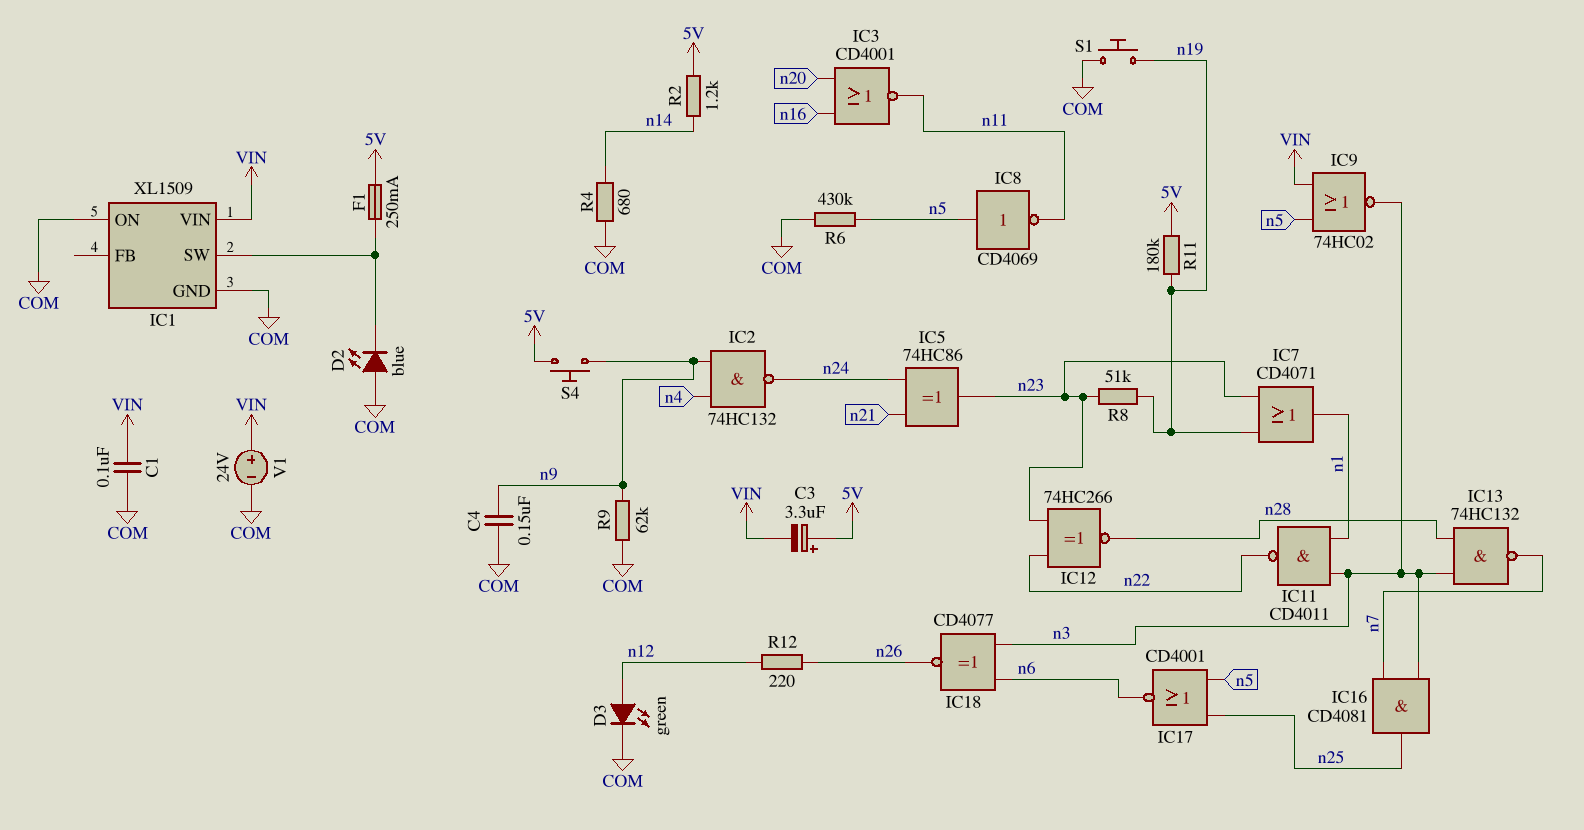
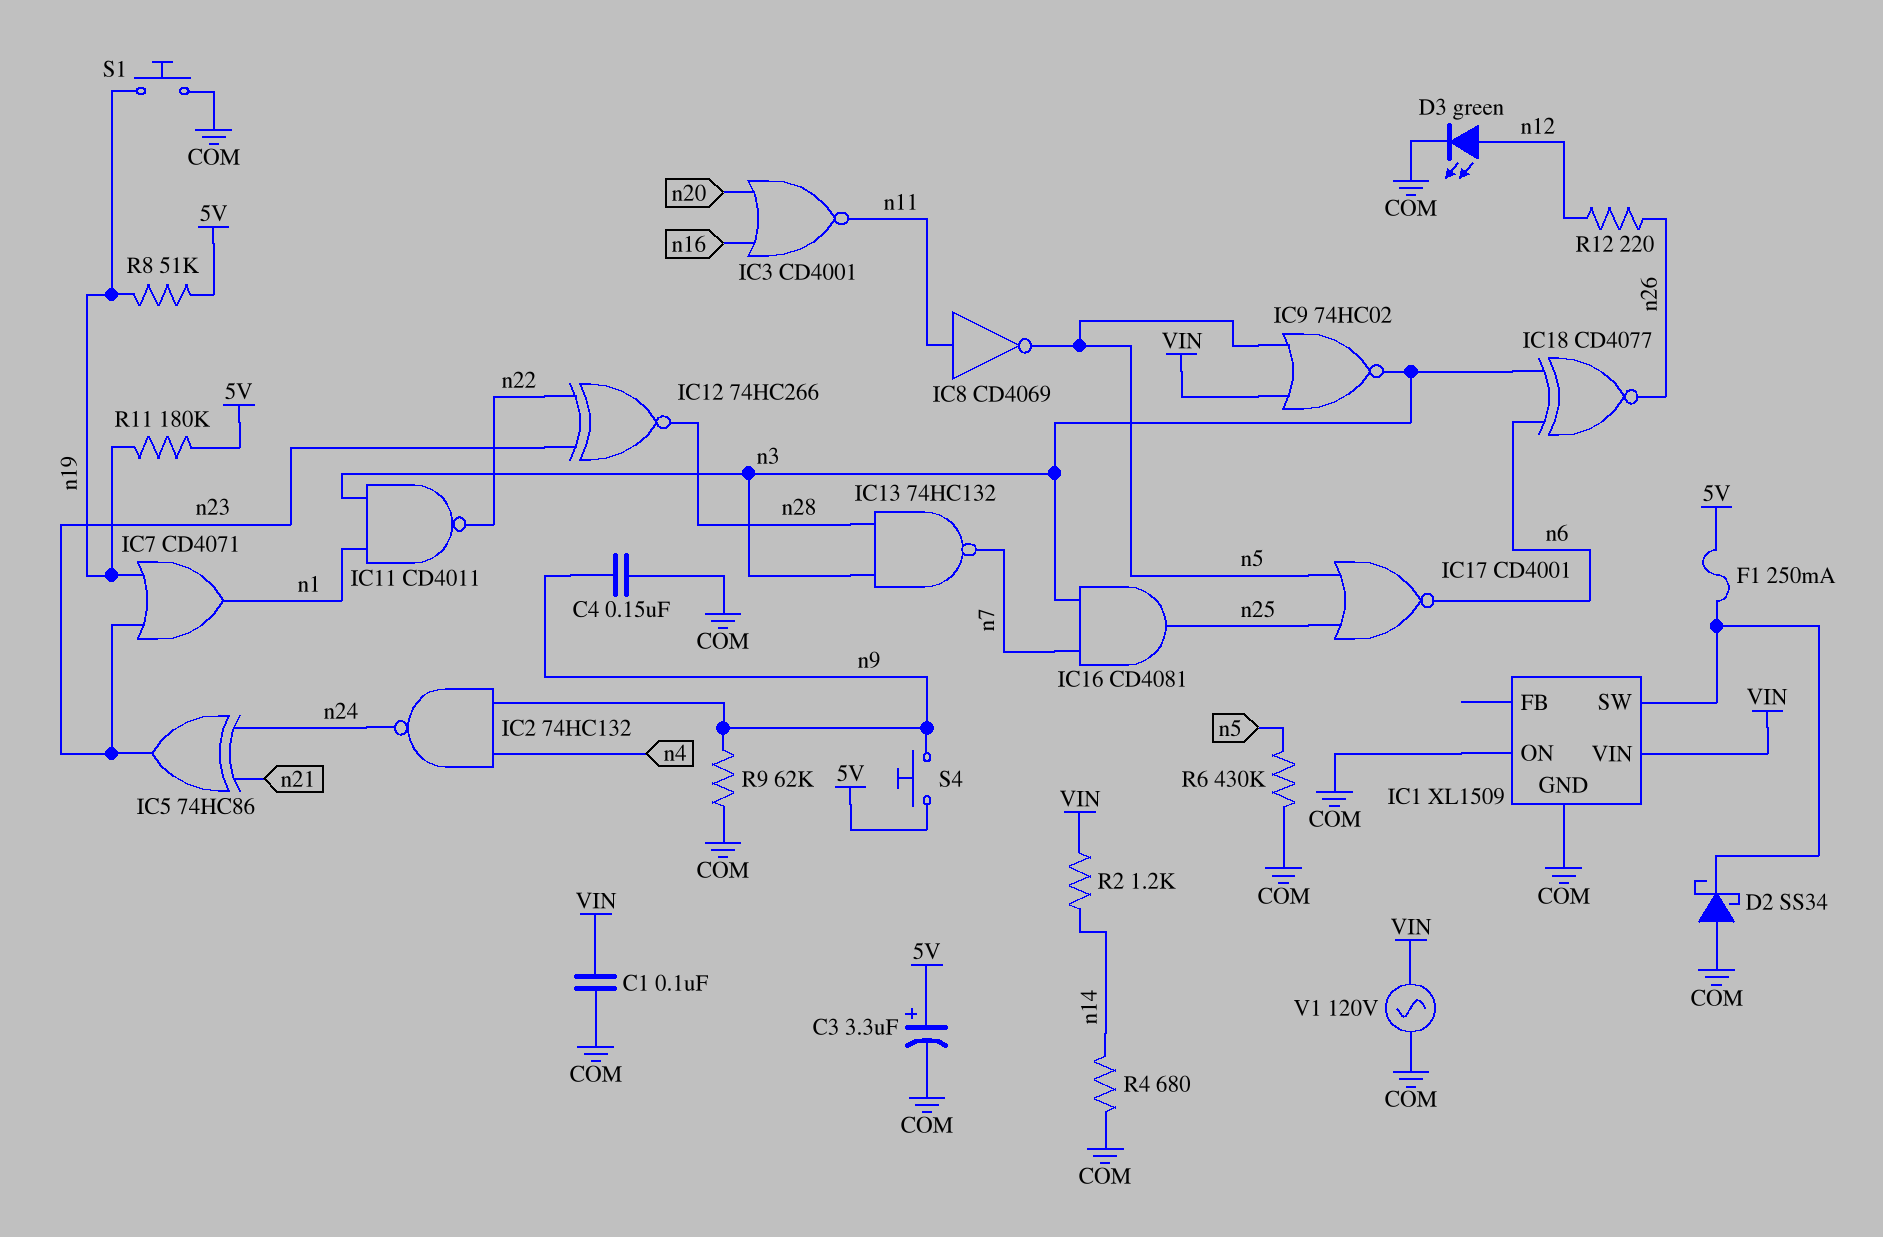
C3: 3.3uF (plus 5V, minus VIN) -> 3.3uF (plus 5V, minus COM)
D2: LED blue (A COM, K IC1/SW) -> schottky SS34 (A COM, K IC1/SW)
IC8: NOT CD4069 (in n5, out n11) -> NOT CD4069 (in n11, out n5)
R2: 1.2k (5V, n14) -> 1.2k (VIN, n14)
R8: 51k (n19, n23) -> 51k (5V, n19)
V1: 24V (plus VIN, minus COM) -> AC 120V (COM, VIN)

